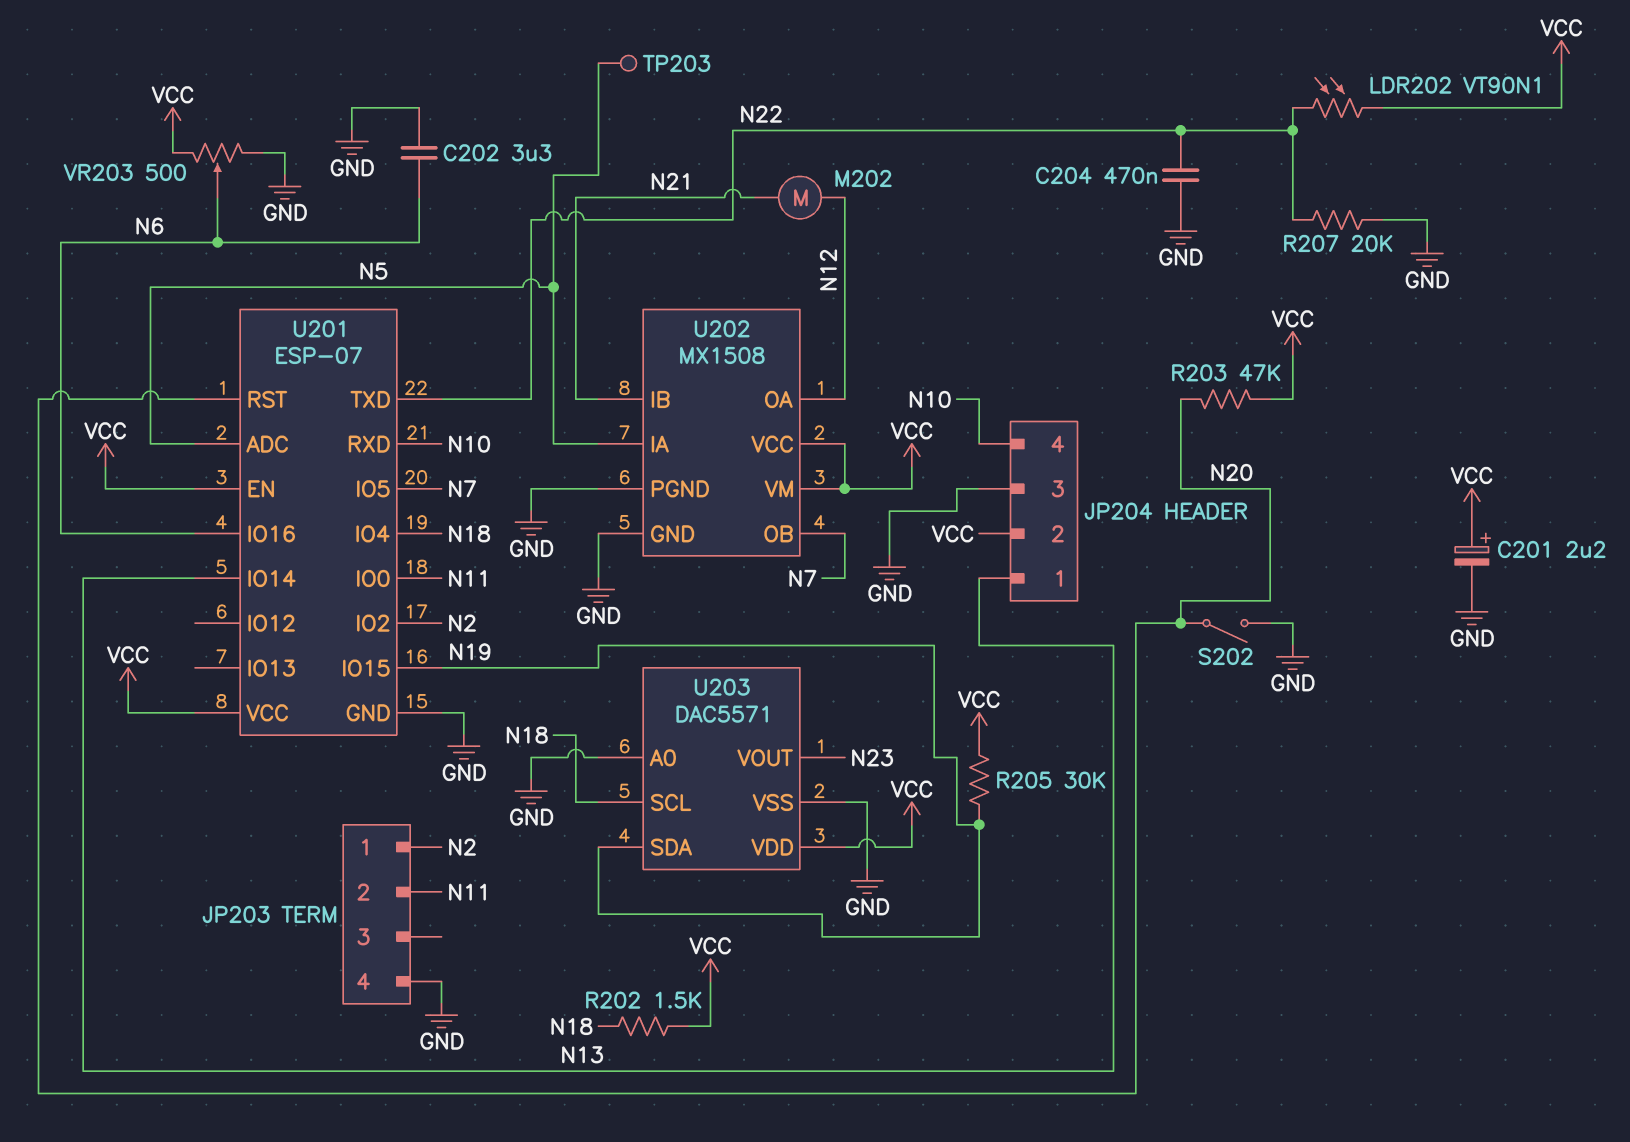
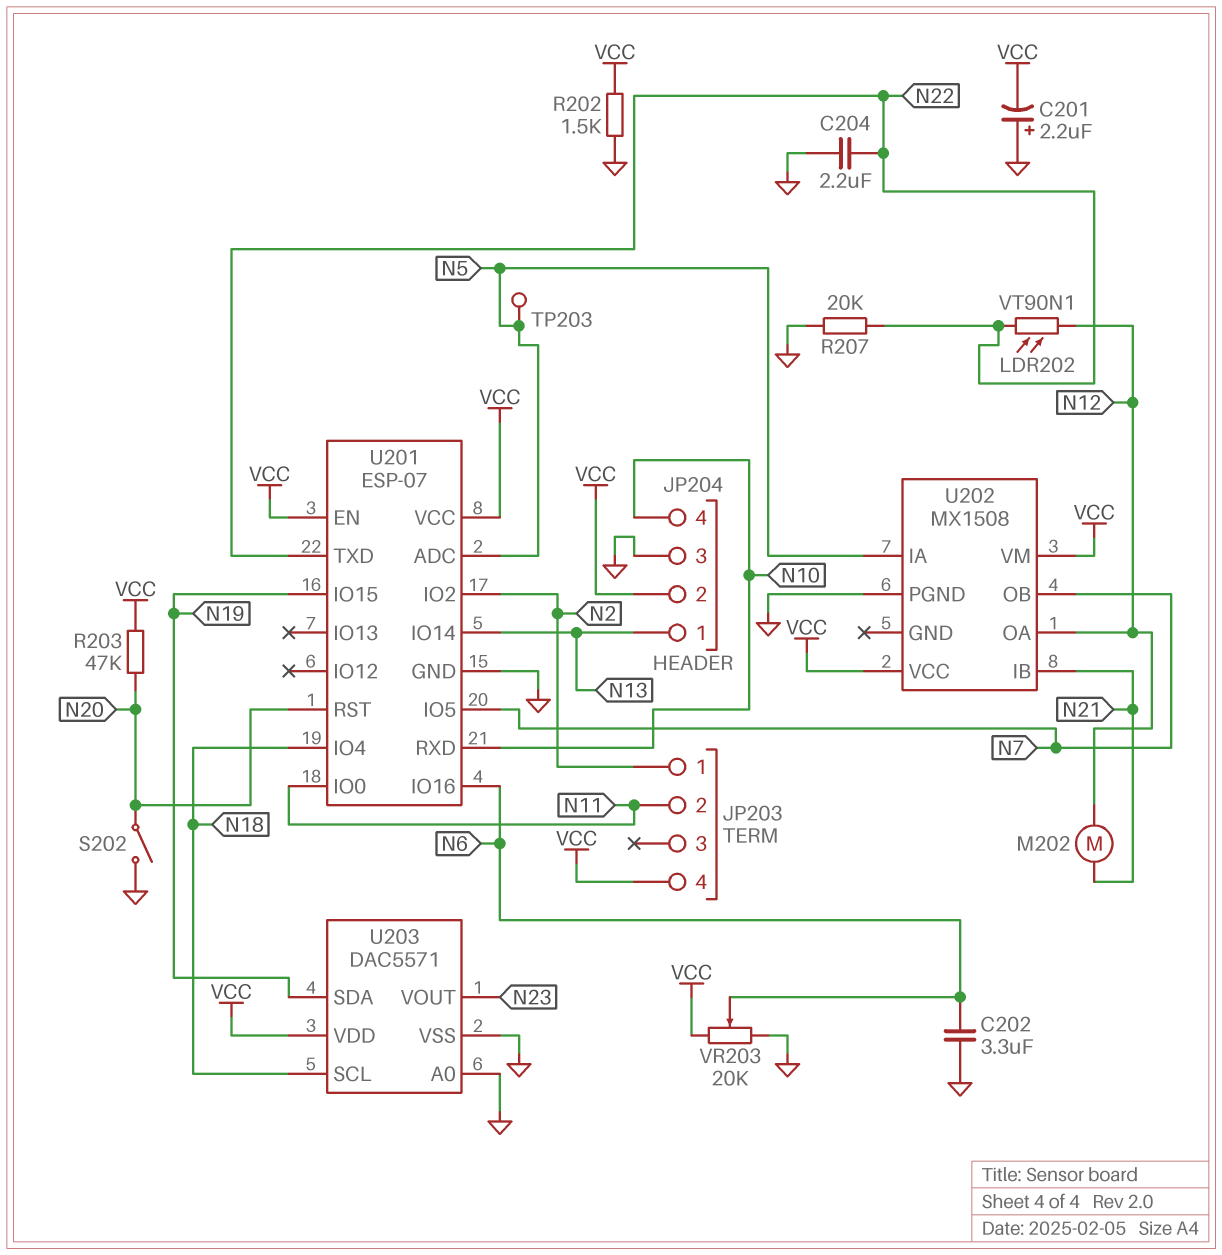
C201: 2.2uF (plus VCC, minus GND) -> 2.2uF (plus GND, minus VCC)
C204: 470nF (GND, N22) -> 2.2uF (GND, N22)
JP203 pin 4: GND -> VCC
LDR202: VT90N1 (N22, VCC) -> VT90N1 (N12, N22)
R202: 1.5k (N18, VCC) -> 1.5k (GND, VCC)
R205: 30k (N19, VCC) -> none
U202 pin GND: GND -> none
VR203: 500 (GND, VCC, wiper N6) -> 20k (GND, VCC, wiper N6)

